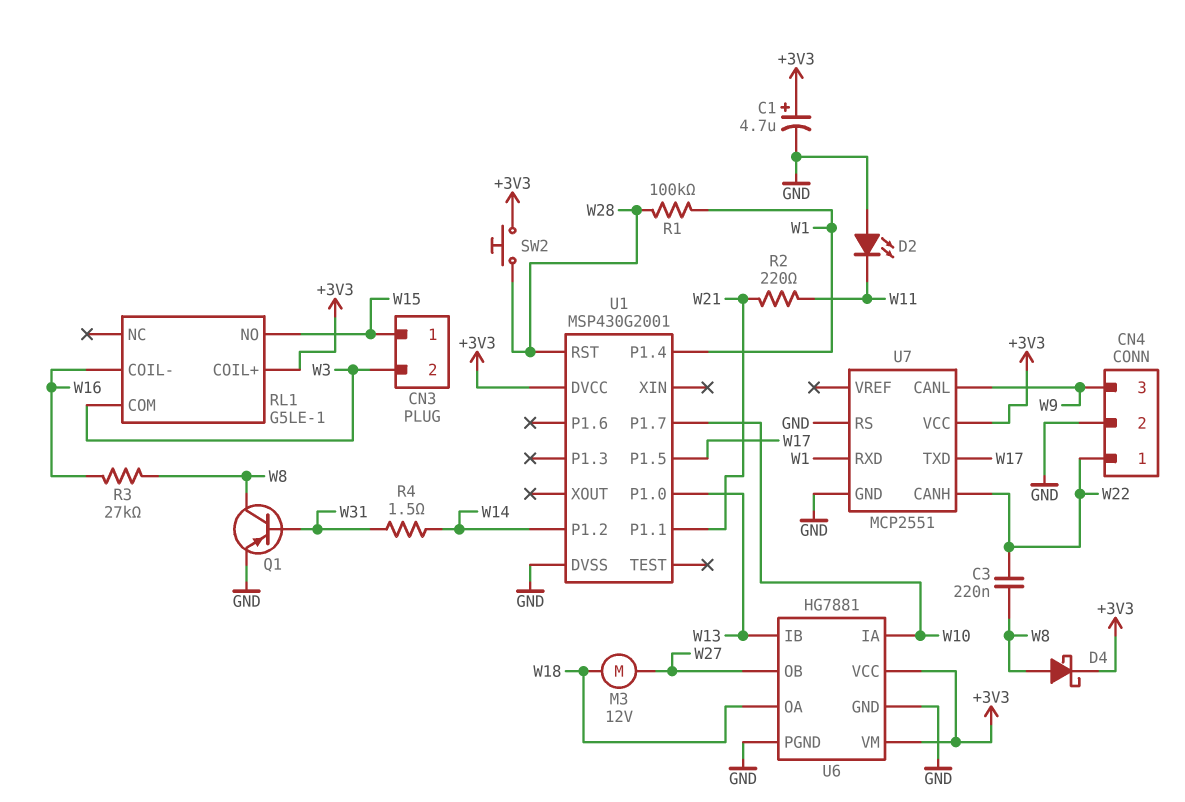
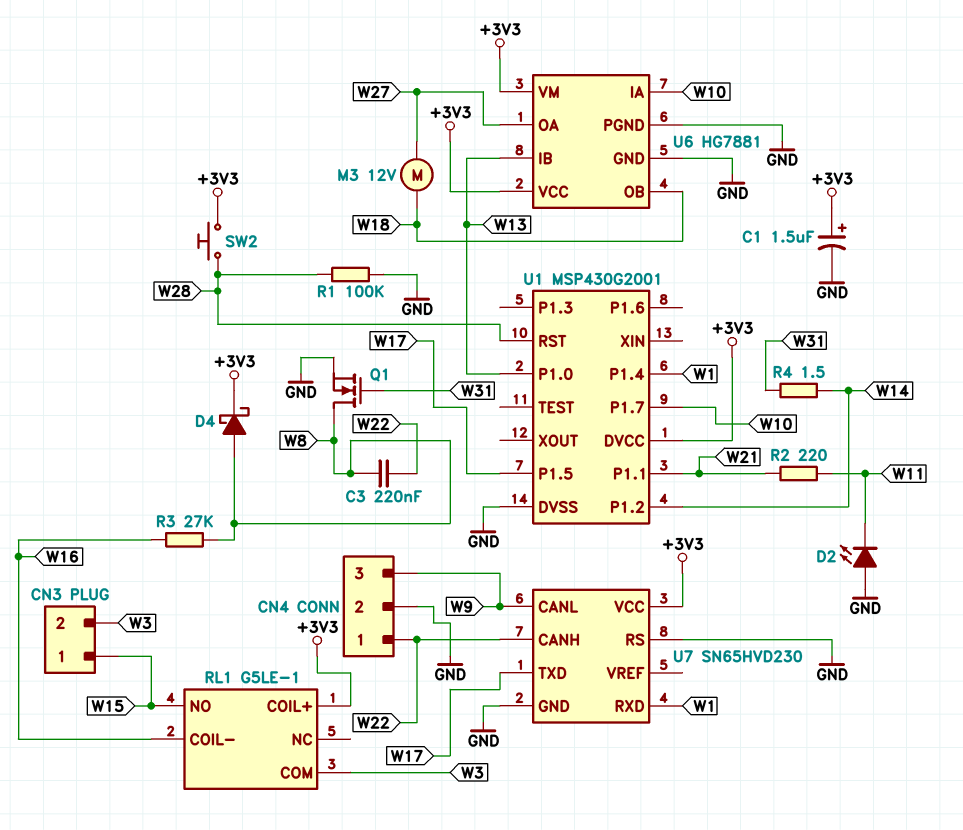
C1: 4.7uF (plus +3V3, minus GND) -> 1.5uF (plus +3V3, minus GND)
Q1: PNP (B W31, C W8, E GND) -> NMOS (G W31, D W8, S GND)
R1: 100k (W1, W28) -> 100k (GND, W28)
U6 pin OA: W18 -> W27
U6 pin OB: W27 -> W18
U7: MCP2551 -> SN65HVD230

